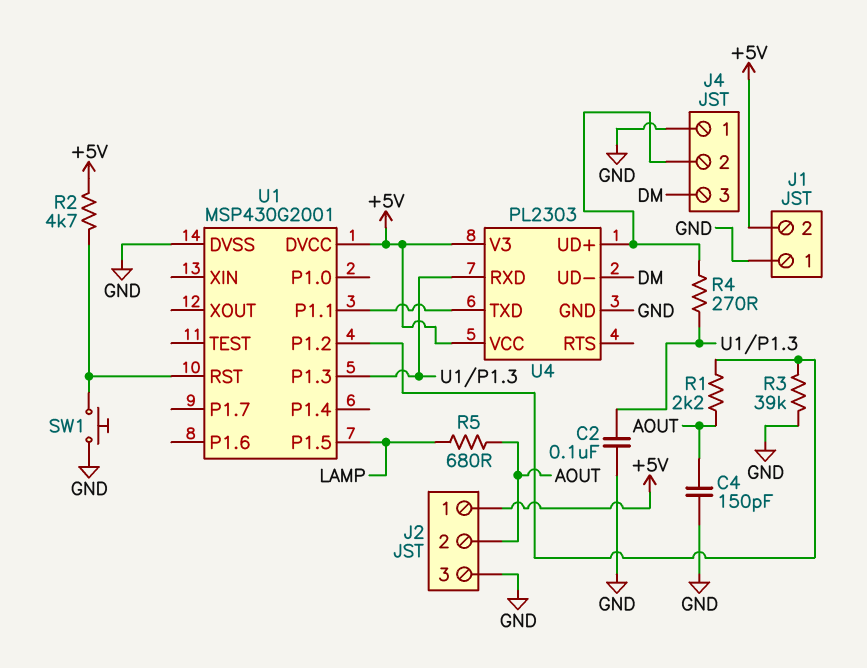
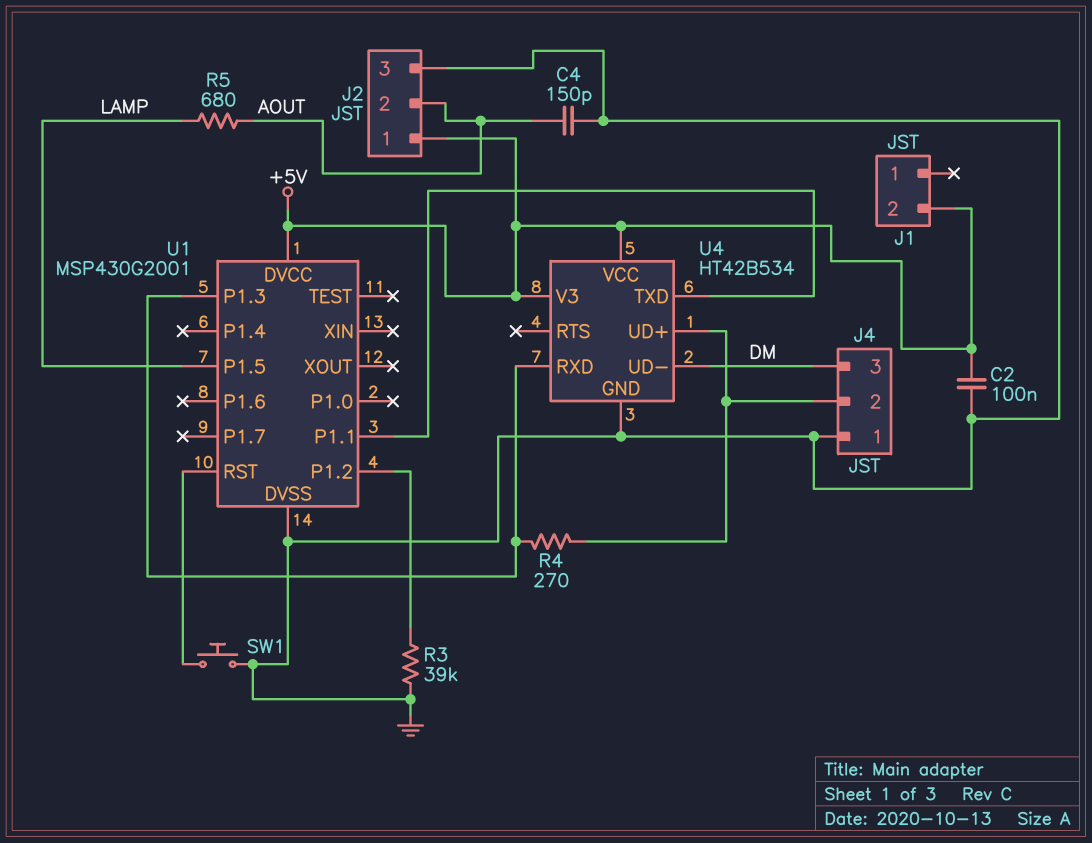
C2: 100nF (GND, U1/P1.3) -> 100nF (+5V, GND)
J1 pin 1: GND -> none
R1: 2.2k (AOUT, U1/P1.2) -> none
R2: 4.7k (+5V, U1/RST) -> none
U4: PL2303 -> HT42B534

